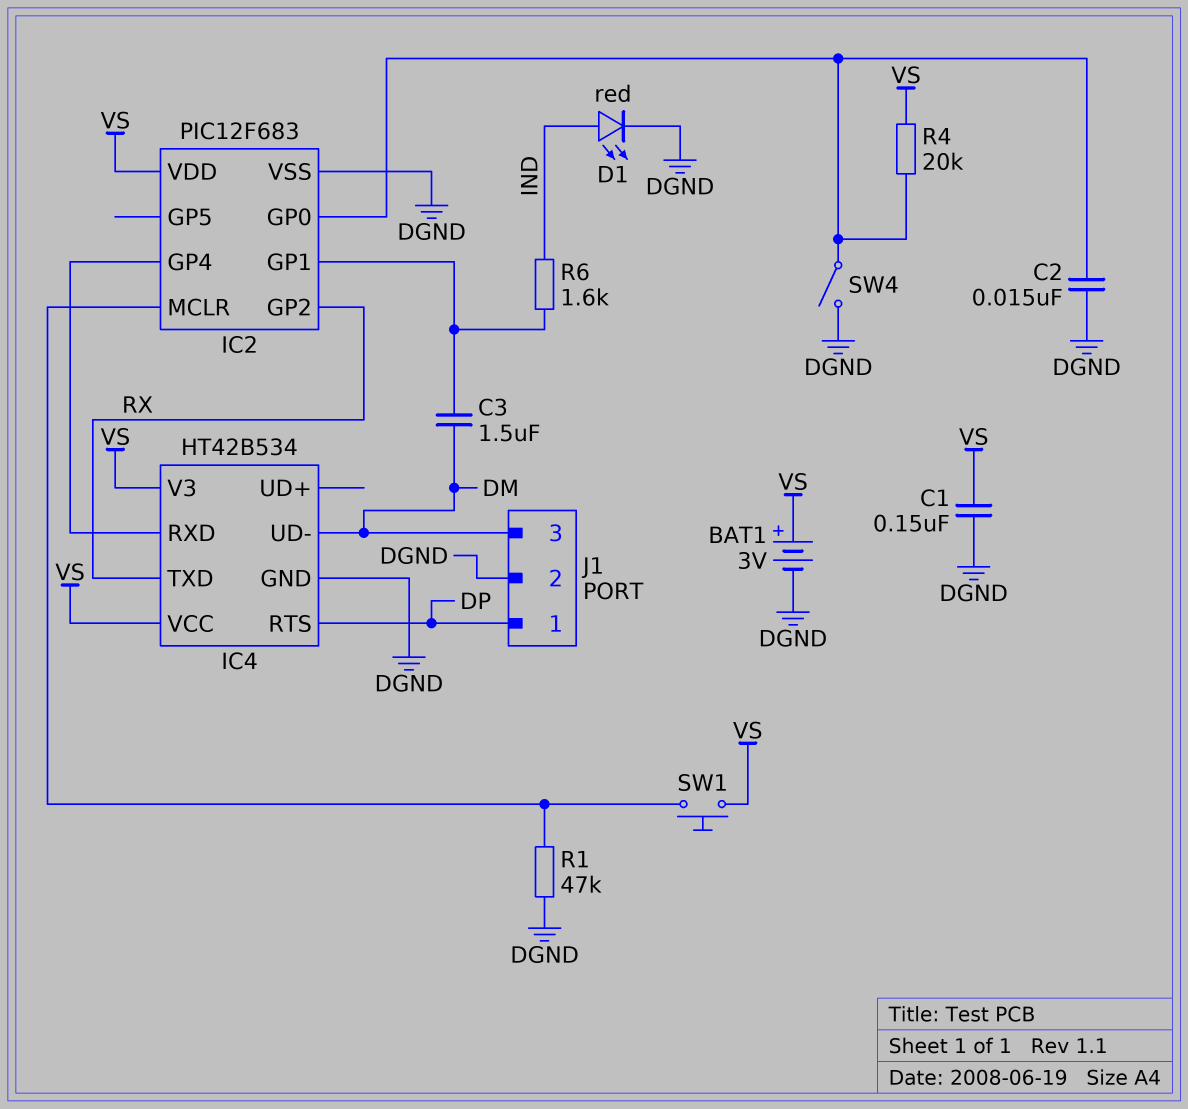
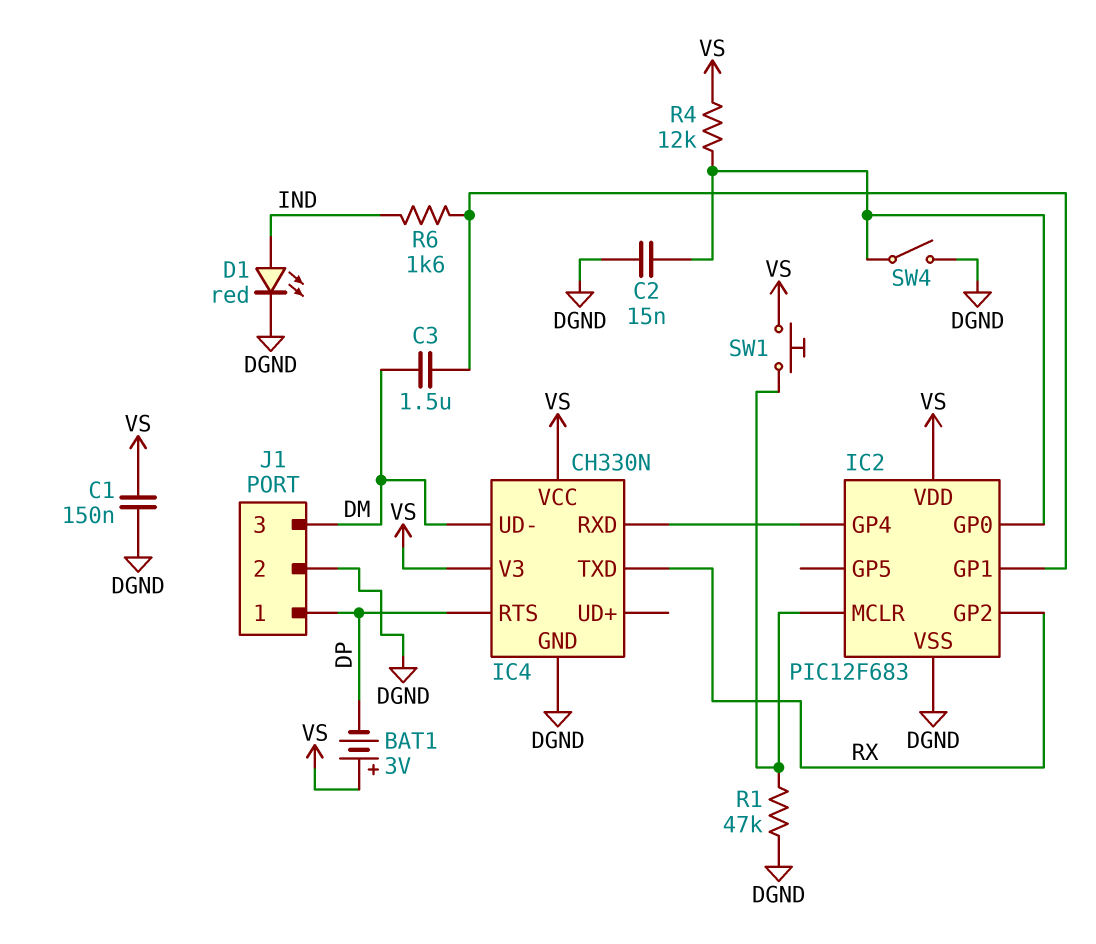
BAT1: 3V (plus VS, minus DGND) -> 3V (plus VS, minus DP)
IC4: HT42B534 -> CH330N
R4: 20k (IC2/GP0, VS) -> 12k (IC2/GP0, VS)

